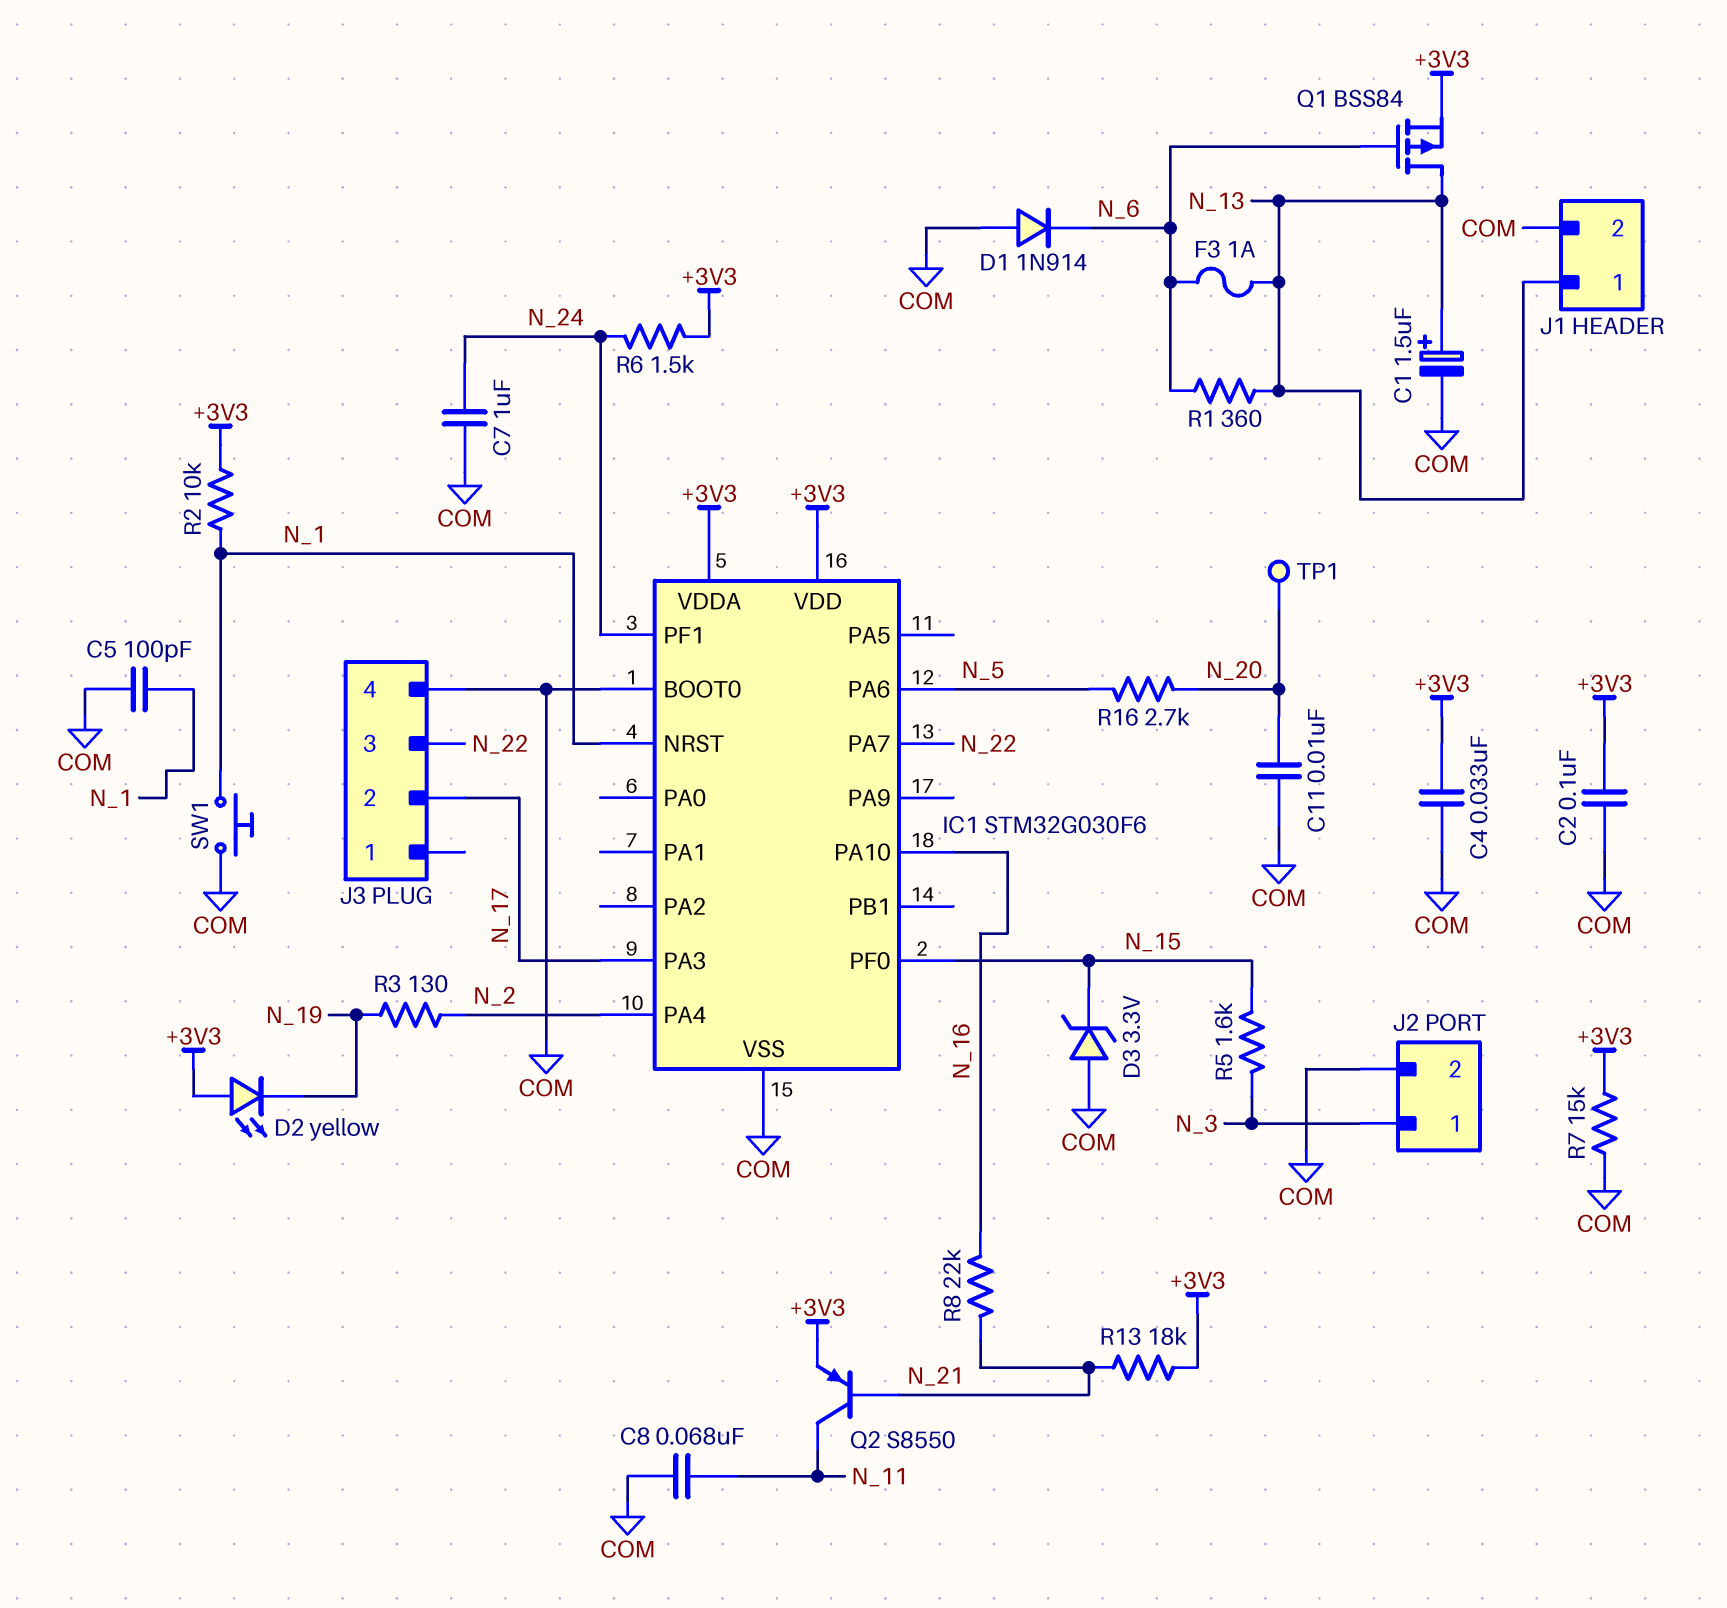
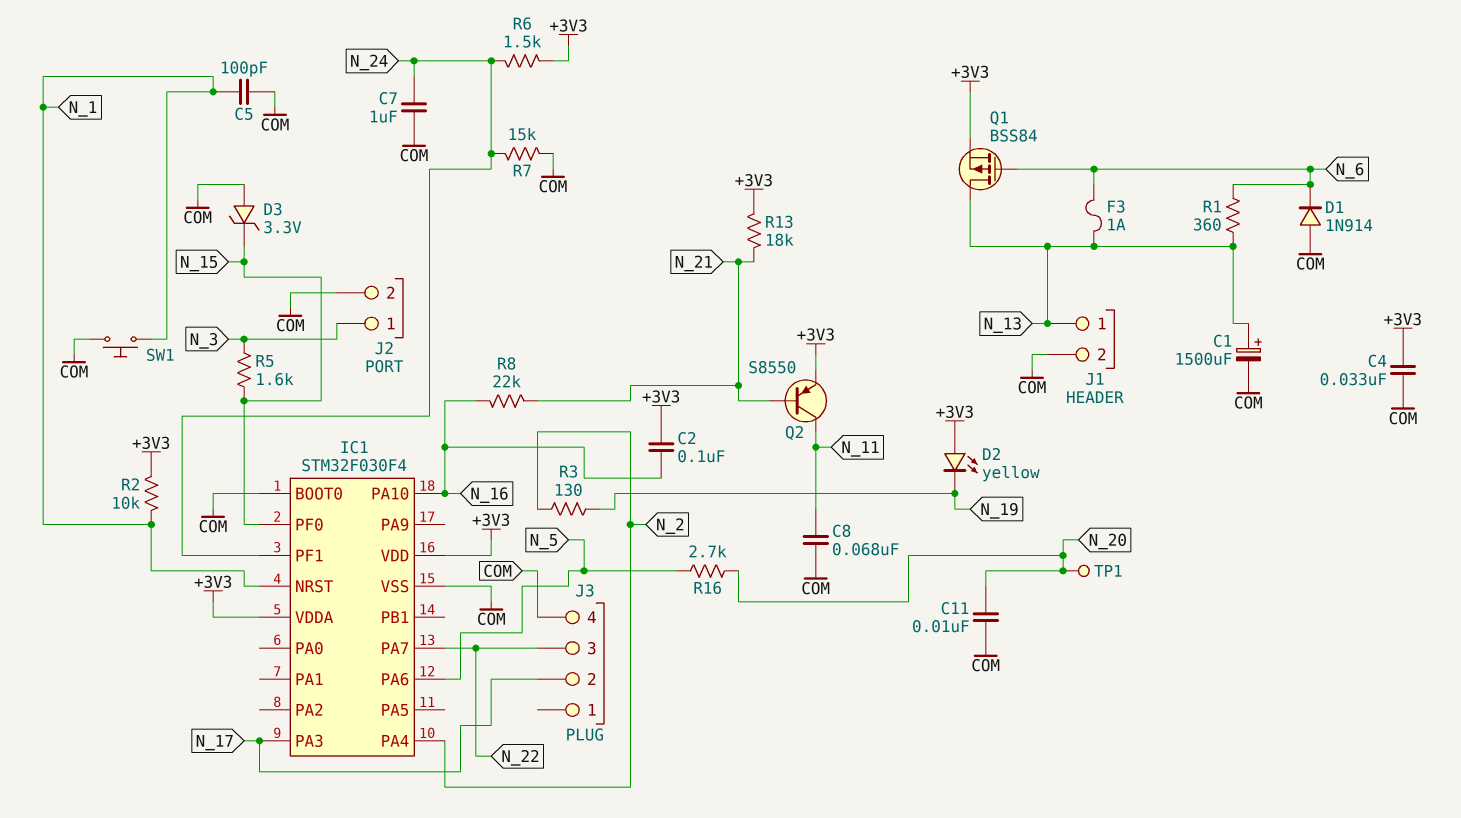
C1: 1.5uF (plus N_13, minus COM) -> 1500uF (plus N_13, minus COM)
C2: 100nF (+3V3, COM) -> 100nF (+3V3, N_16)
IC1: STM32G030F6 -> STM32F030F4
R7: 15k (+3V3, COM) -> 15k (COM, N_24)

